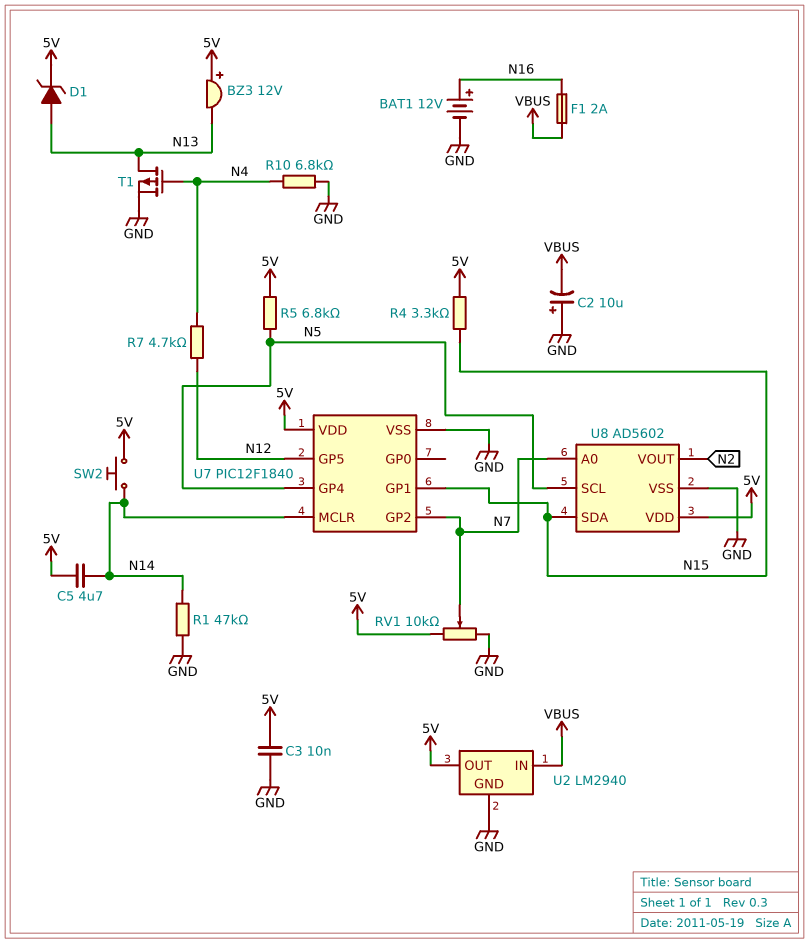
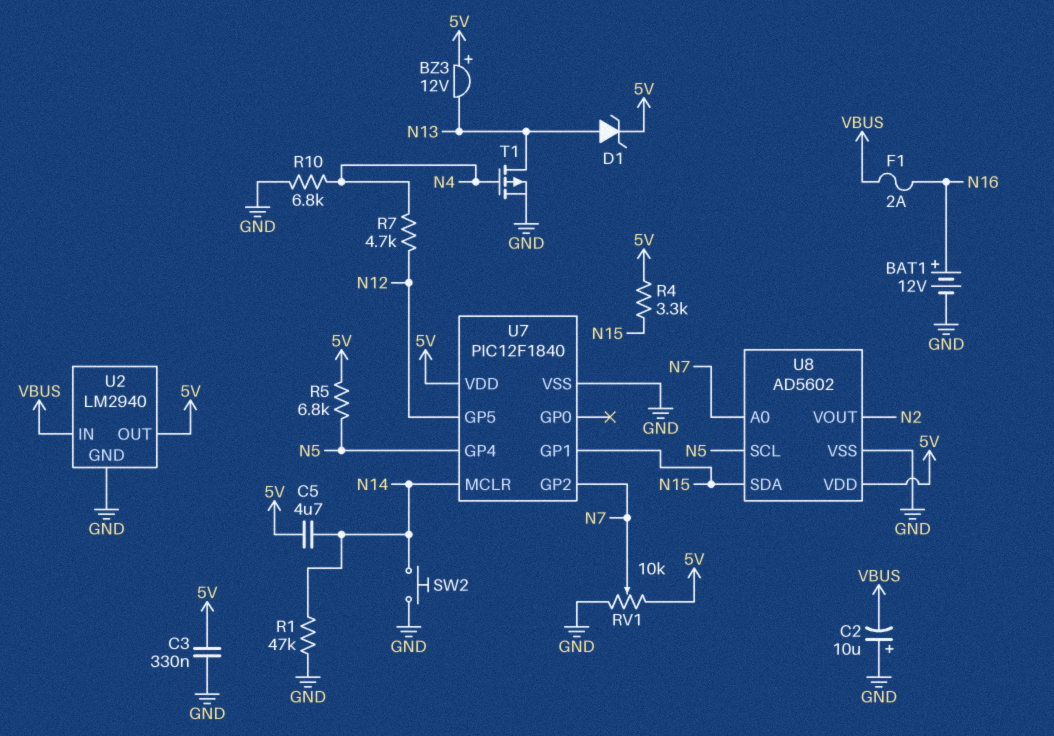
C3: 10nF (5V, GND) -> 330nF (5V, GND)
SW2: button (5V, N14) -> button (GND, N14)

